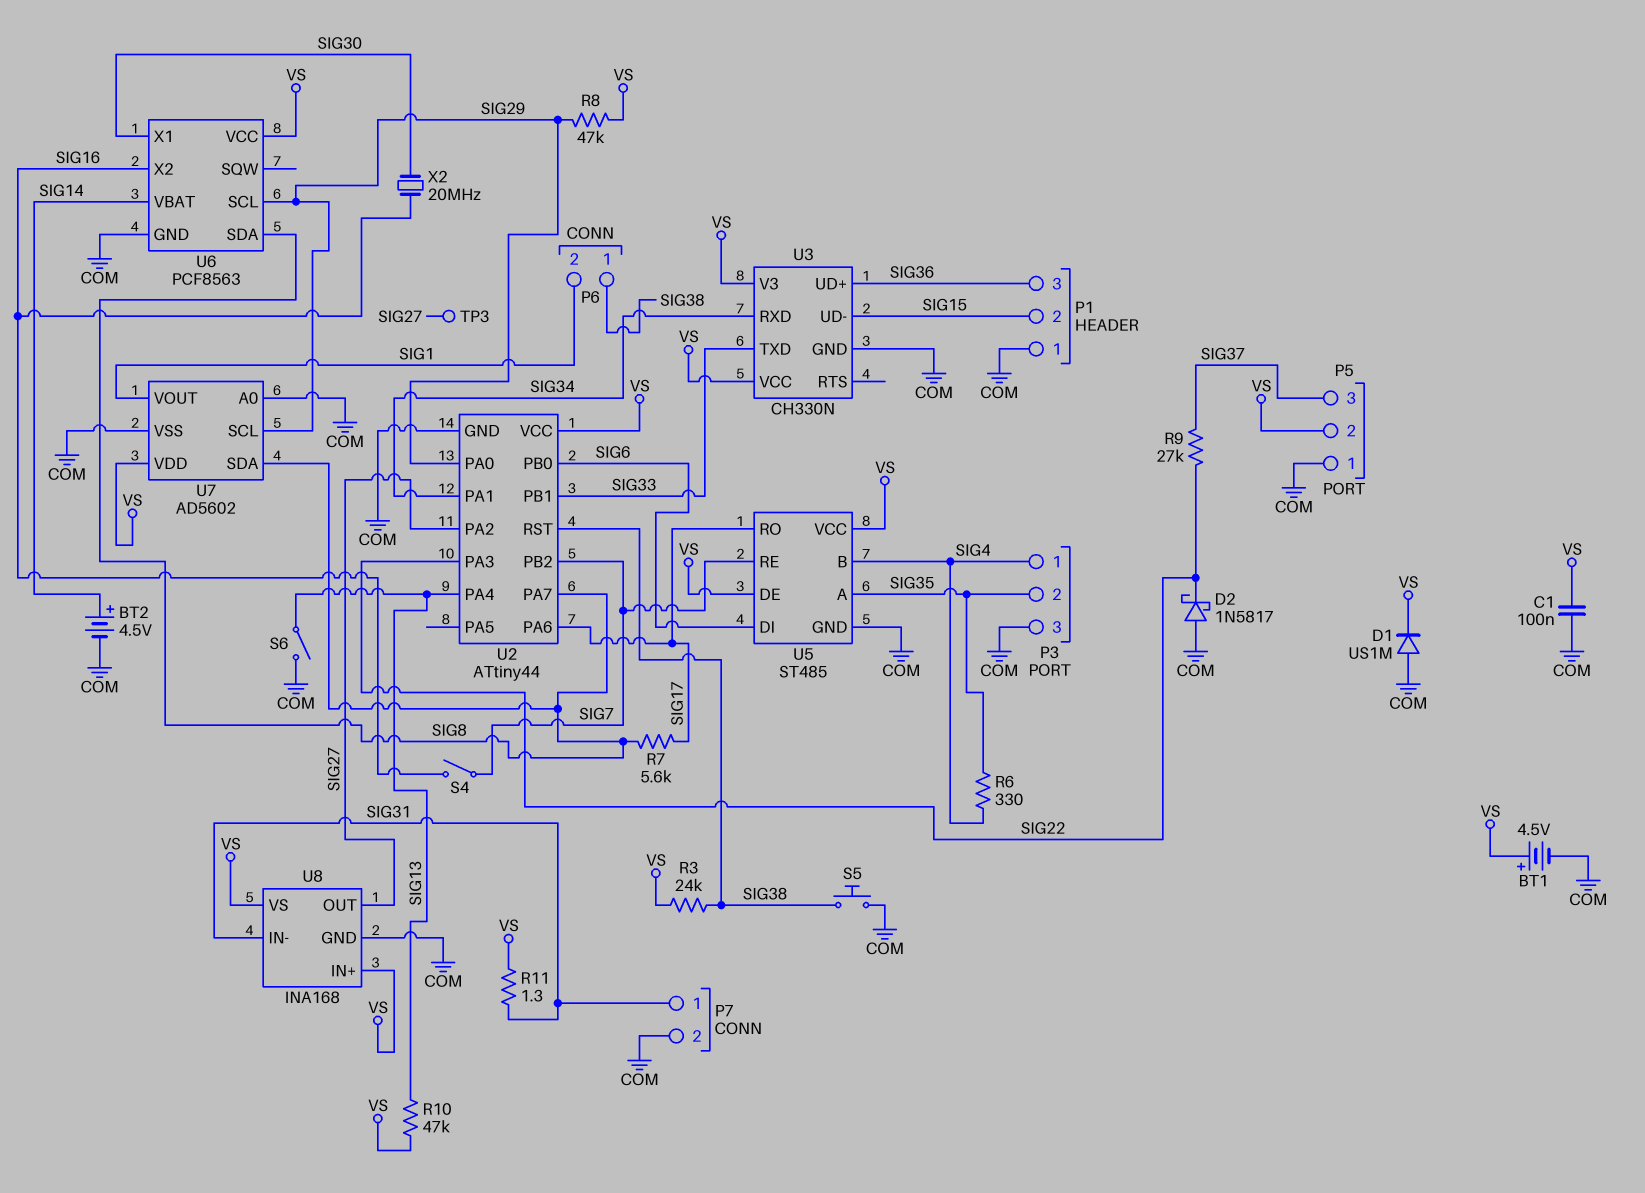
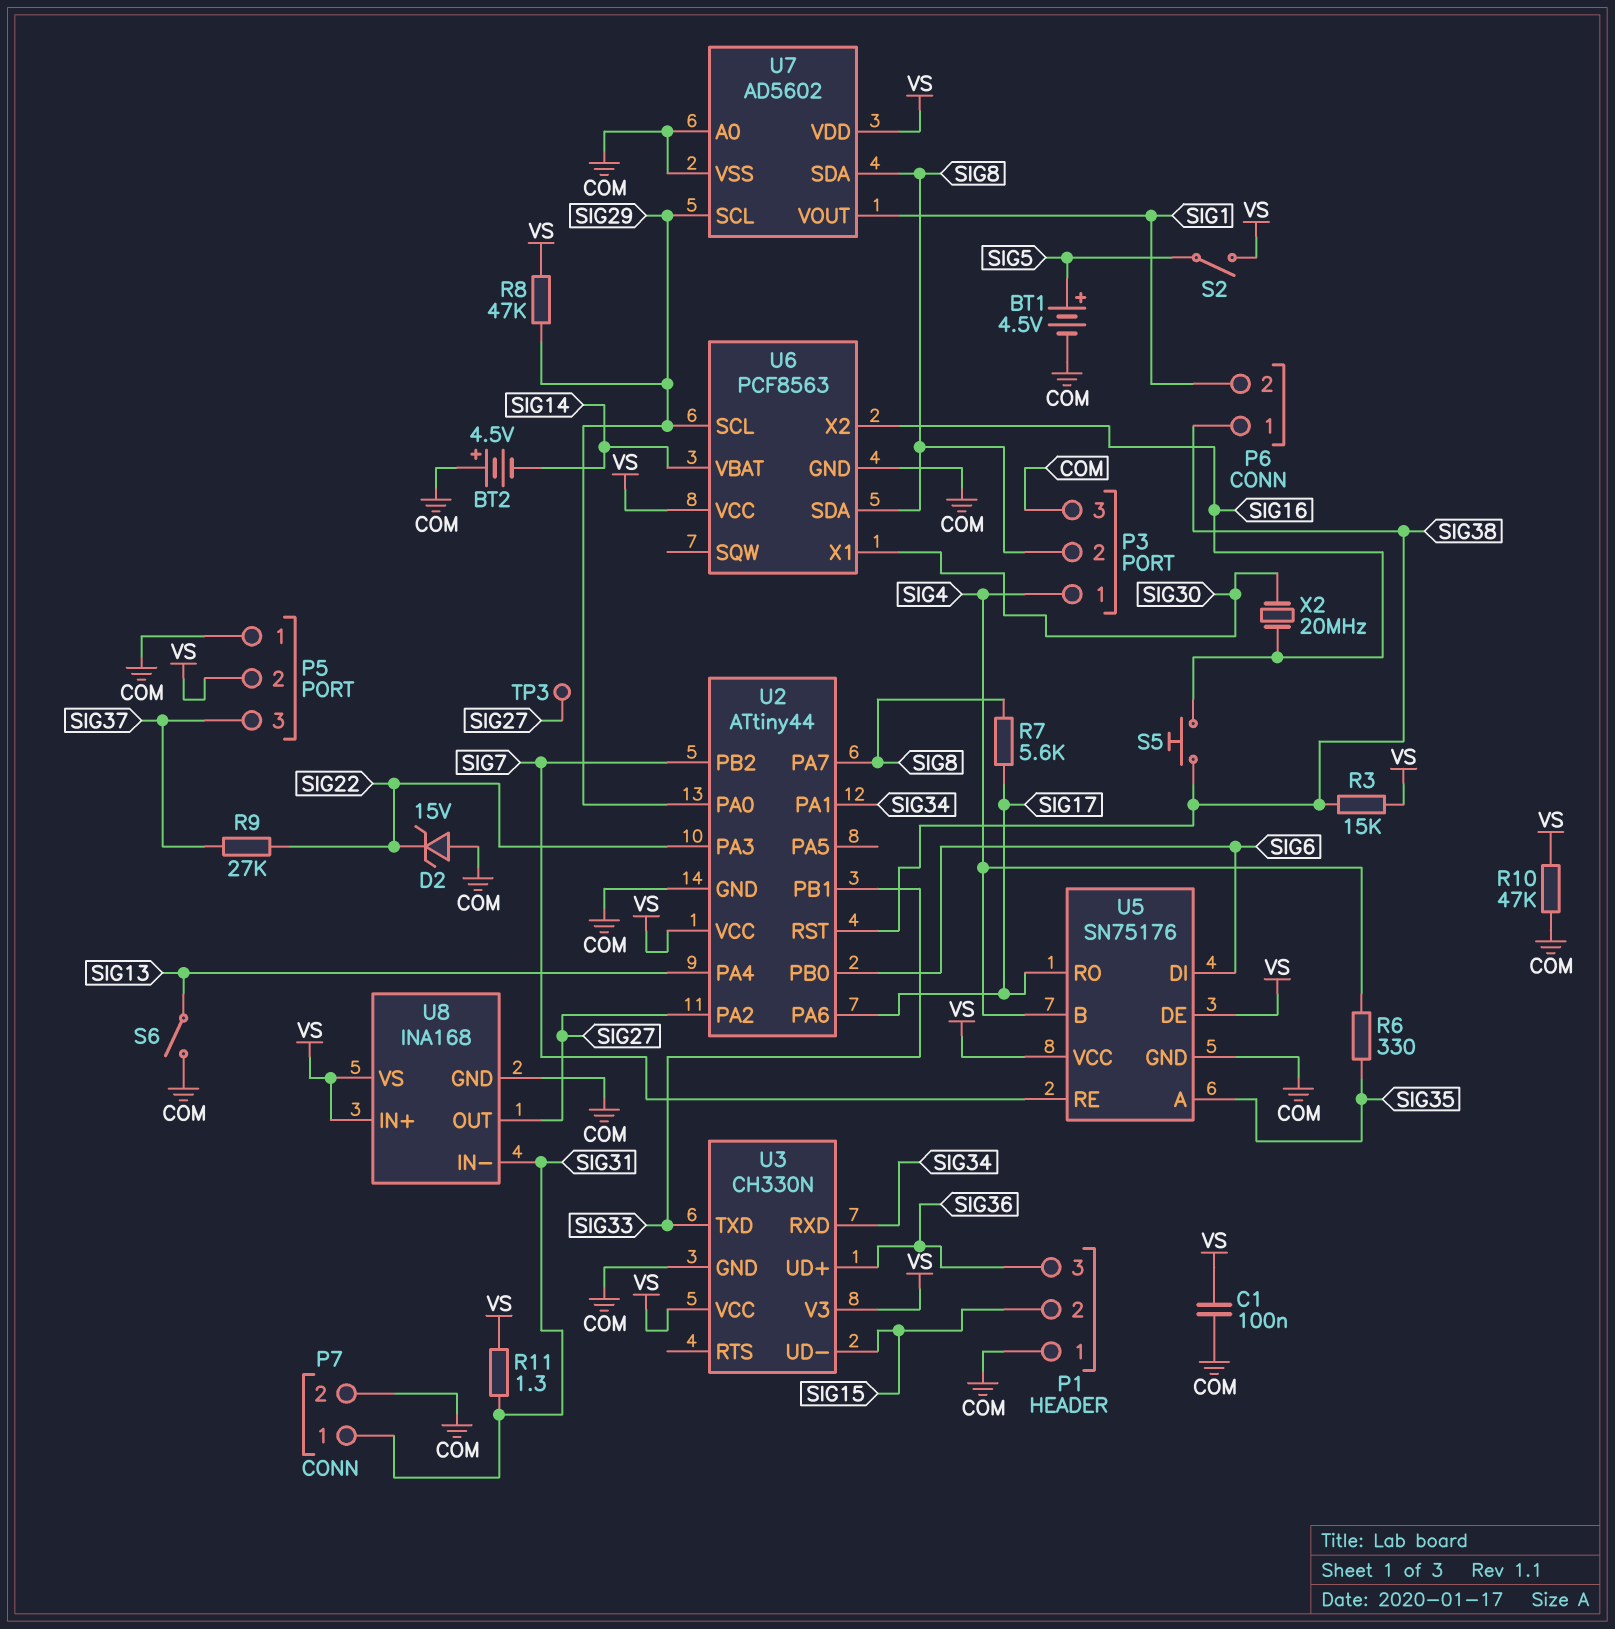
BT1: 4.5V (plus VS, minus COM) -> 4.5V (plus SIG5, minus COM)
BT2: 4.5V (plus SIG14, minus COM) -> 4.5V (plus COM, minus SIG14)
D1: diode US1M (A COM, K VS) -> none
D2: schottky 1N5817 (A COM, K SIG22) -> zener 15V (A COM, K SIG22)
P3 pin 2: SIG35 -> SIG8
R3: 24k (SIG38, VS) -> 15k (SIG38, VS)
R10: 47k (SIG13, VS) -> 47k (COM, VS)
S2: none -> switch (SIG5, VS)
S4: switch (SIG7, SIG16) -> none
S5: button (COM, SIG38) -> button (SIG16, SIG38)
U5: ST485 -> SN75176

